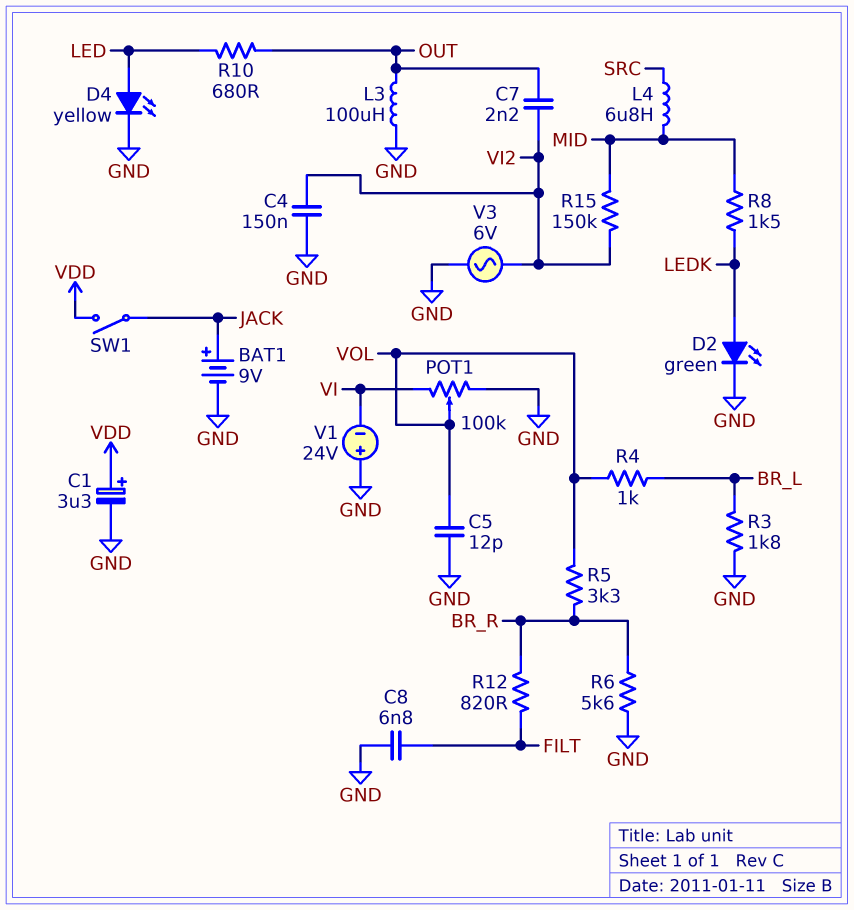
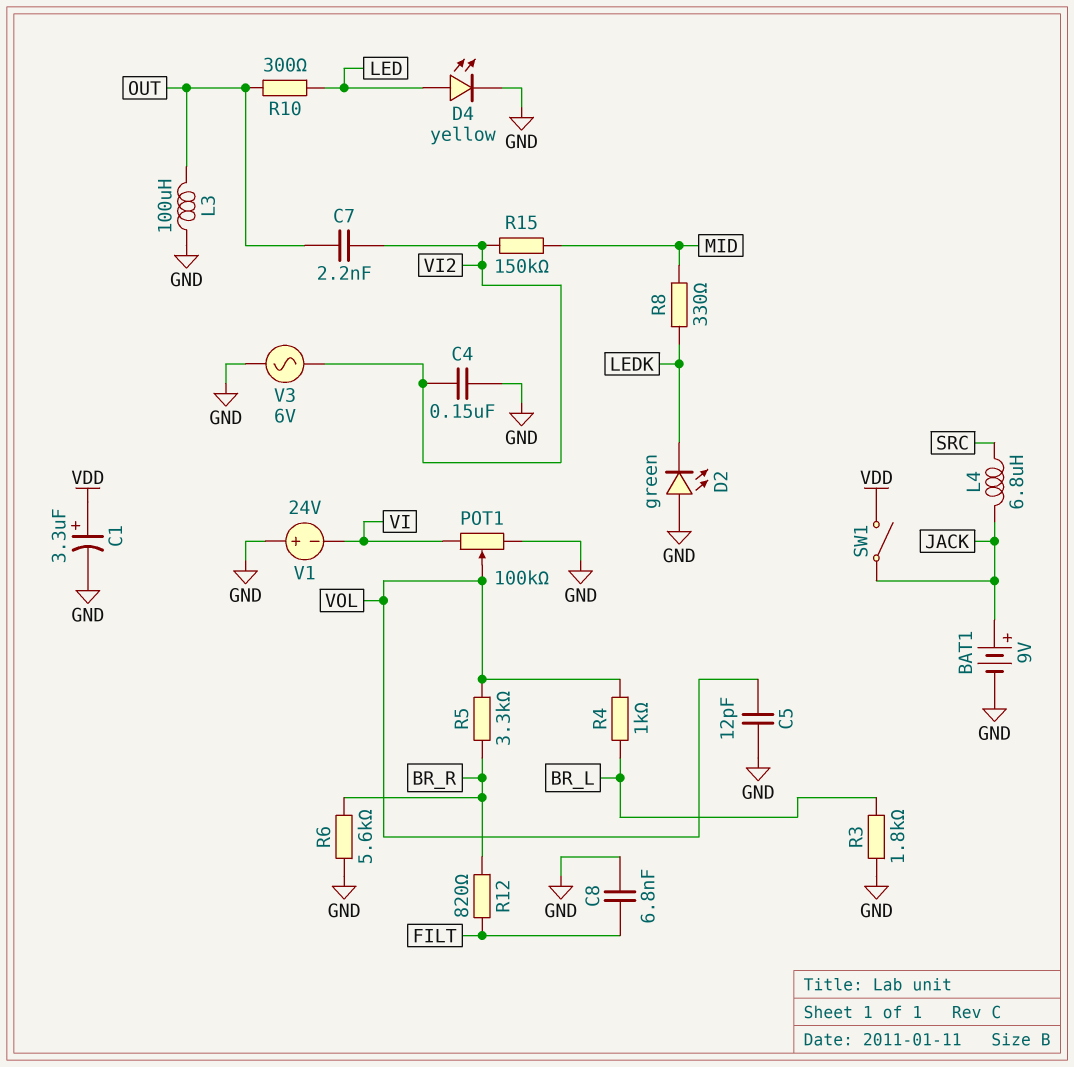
D2: LED green (A LEDK, K GND) -> LED green (A GND, K LEDK)
L4: 6.8uH (MID, SRC) -> 6.8uH (JACK, SRC)
R8: 1.5k (LEDK, MID) -> 330 (LEDK, MID)
R10: 680 (LED, OUT) -> 300 (LED, OUT)

